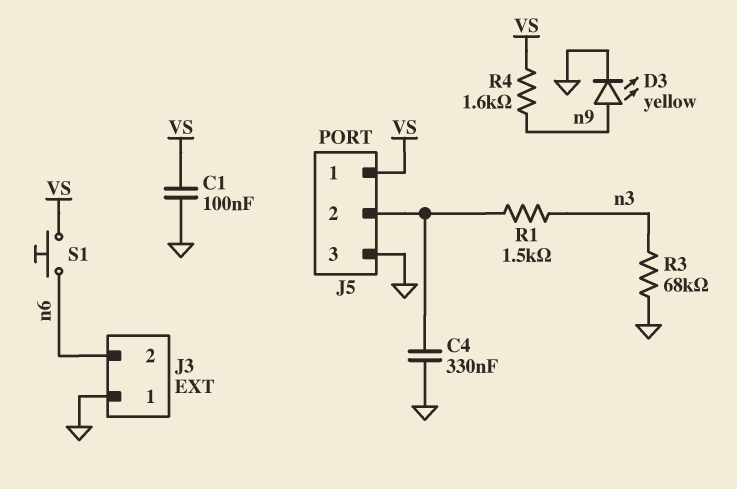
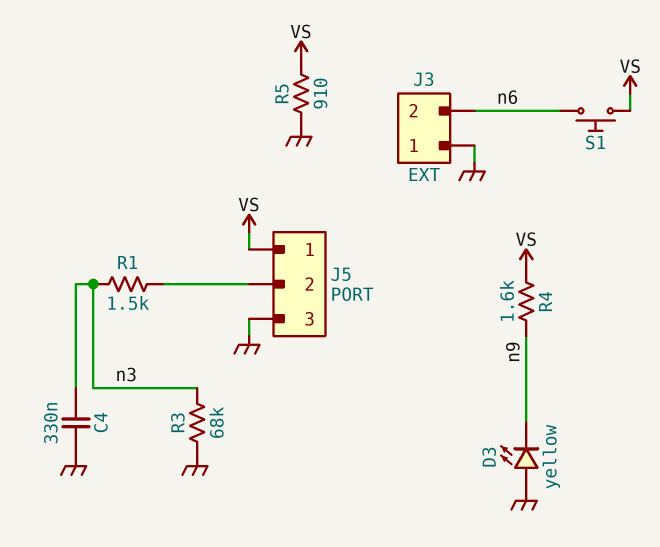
C1: 100nF (GND, VS) -> none
C4: 330nF (GND, J5/2) -> 330nF (GND, n3)
D3: LED yellow (A n9, K GND) -> LED yellow (A GND, K n9)
R5: none -> 910 (GND, VS)

